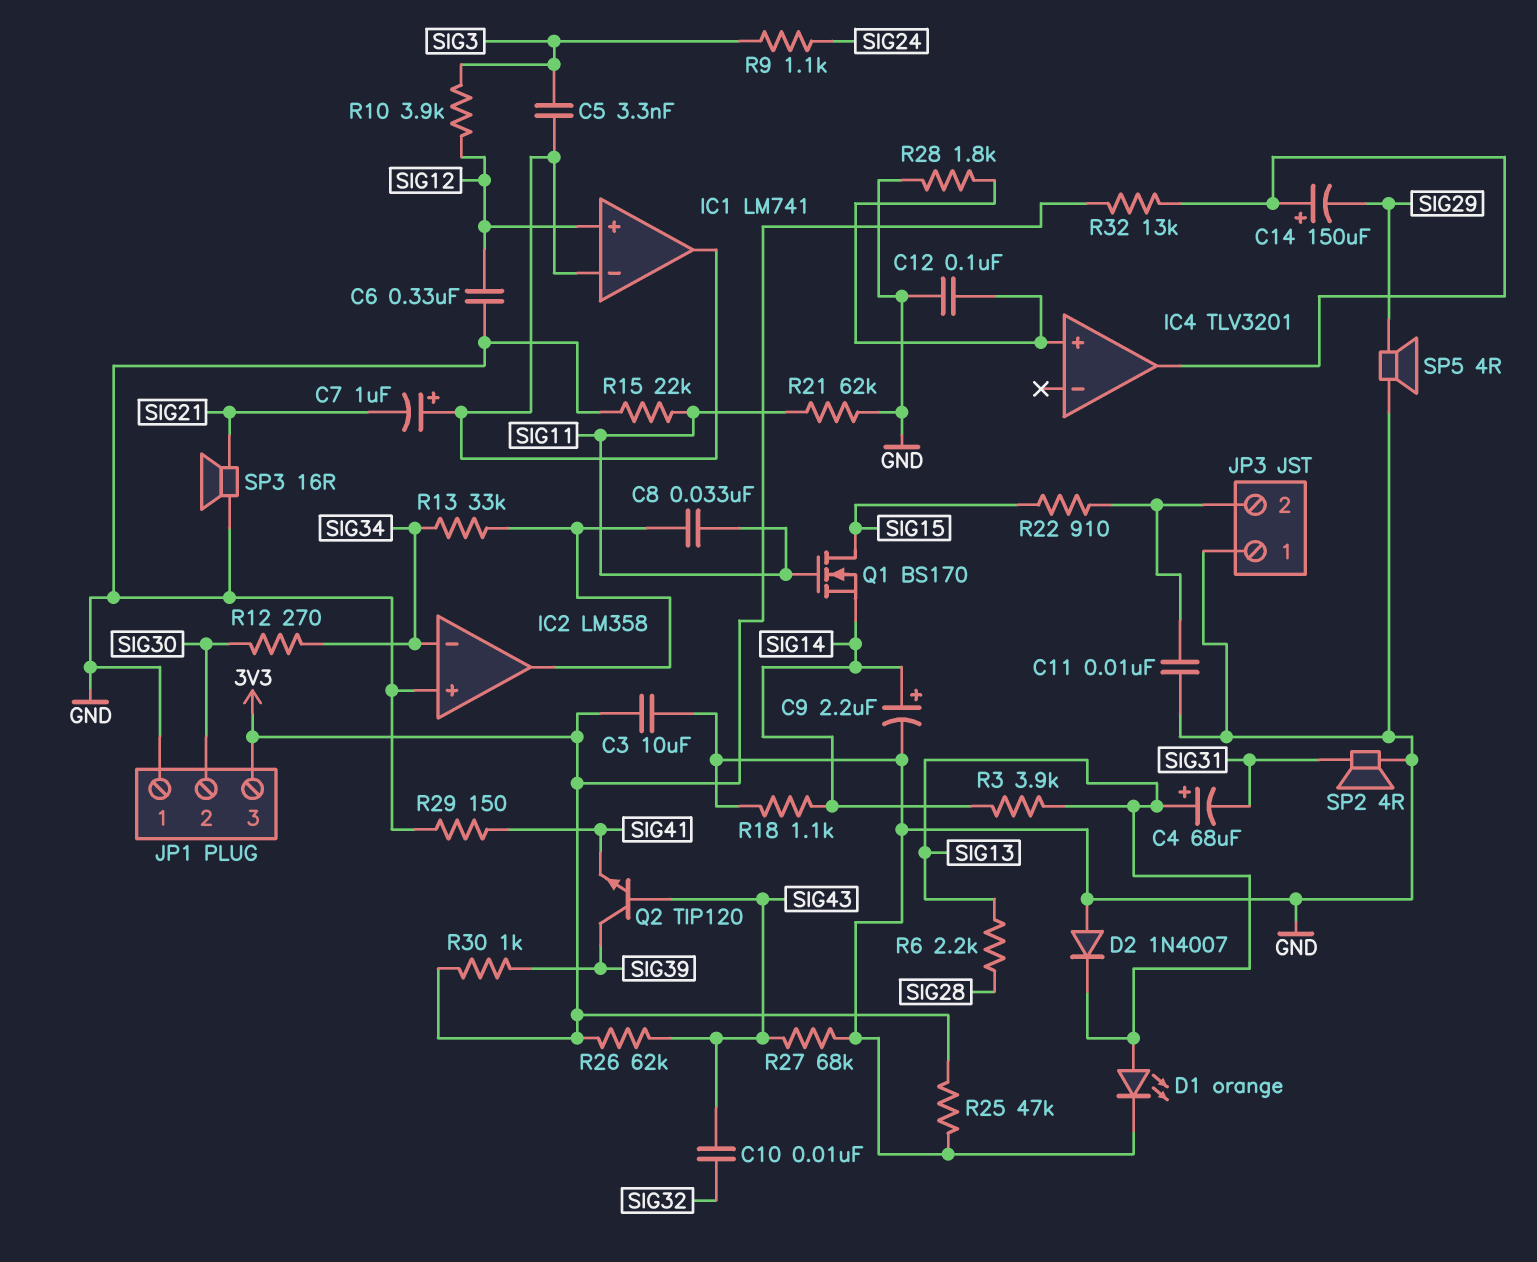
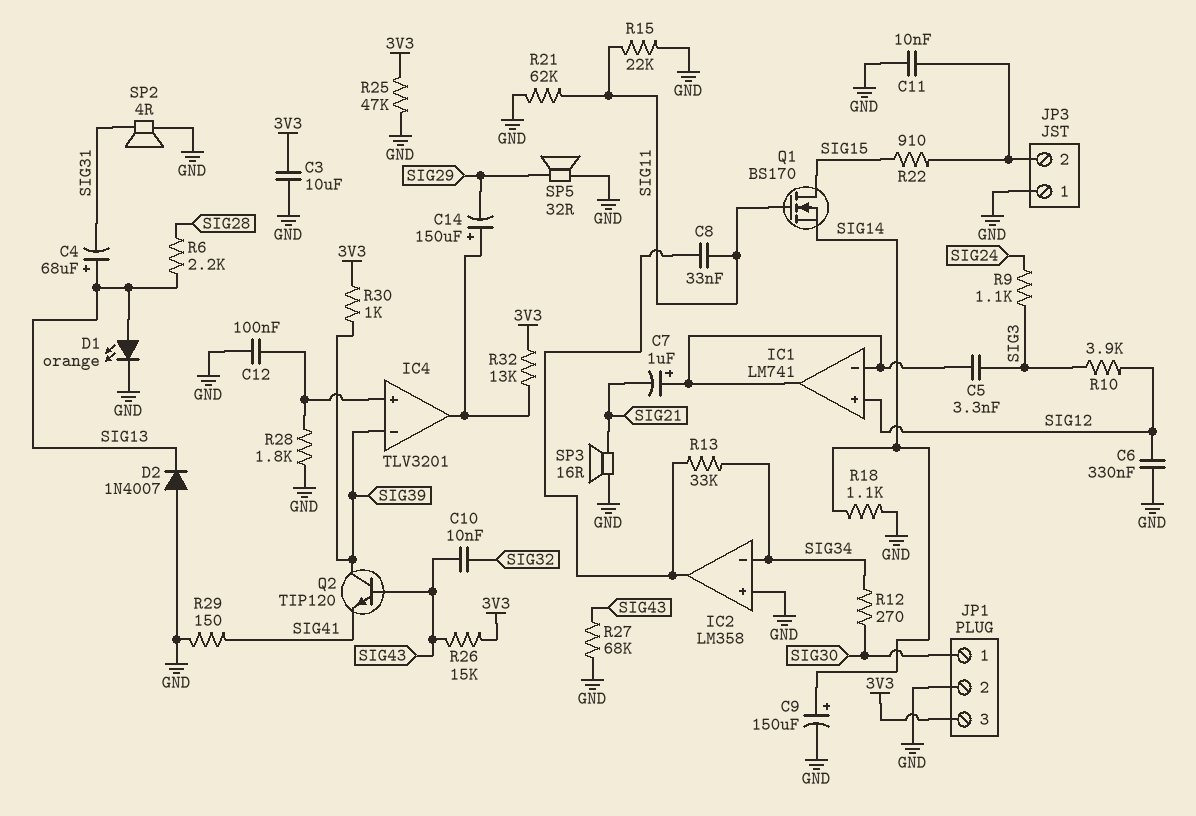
C9: 2.2uF (plus SIG14, minus GND) -> 150uF (plus SIG14, minus GND)
IC4 pin in-: none -> SIG39
JP1 pin 1: GND -> SIG30
JP1 pin 2: SIG30 -> GND
R3: 3.9k (SIG13, SIG14) -> none
R26: 62k (3V3, SIG43) -> 15k (3V3, SIG43)
SP5: speaker 4R (GND, SIG29) -> speaker 32R (GND, SIG29)

